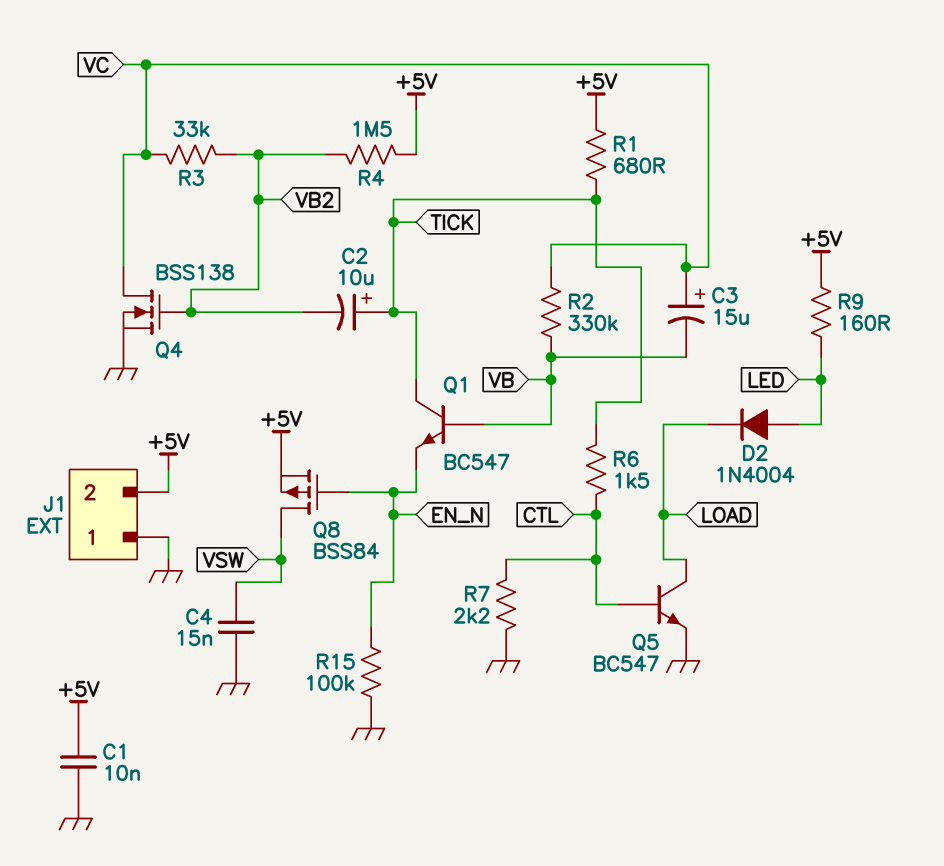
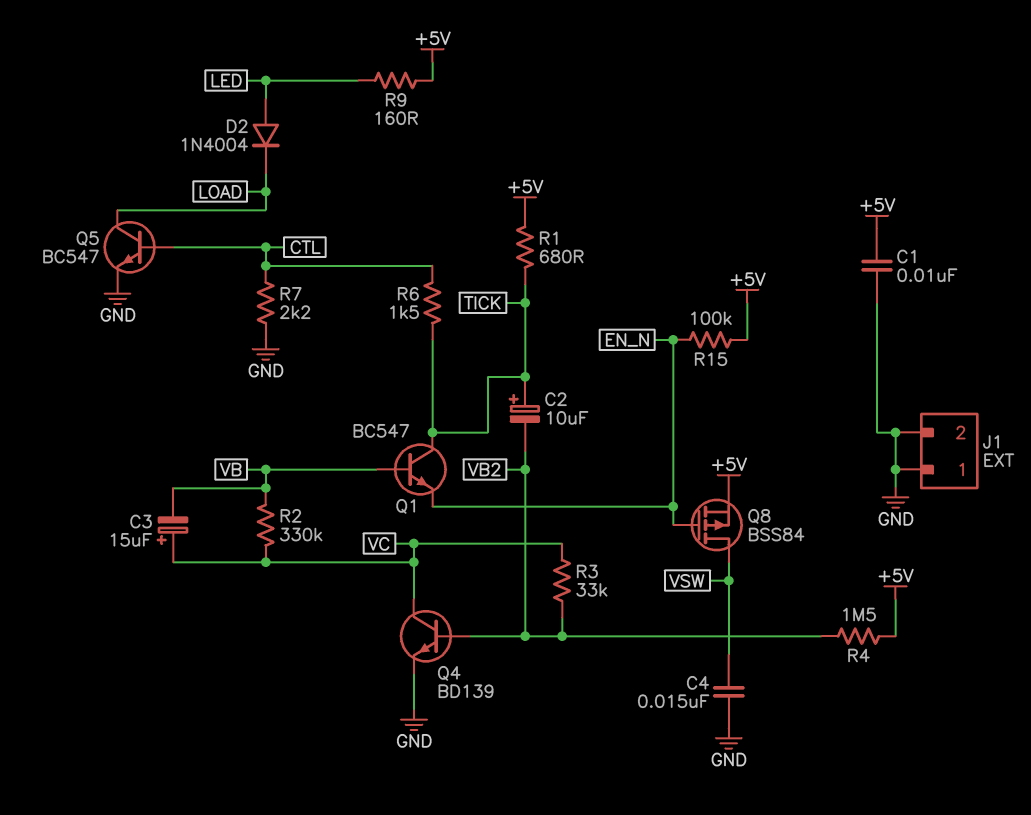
J1 pin 2: +5V -> GND
Q4: NMOS BSS138 (G VB2, D VC, S GND) -> NPN BD139 (B VB2, C VC, E GND)
R15: 100k (EN_N, GND) -> 100k (+5V, EN_N)

